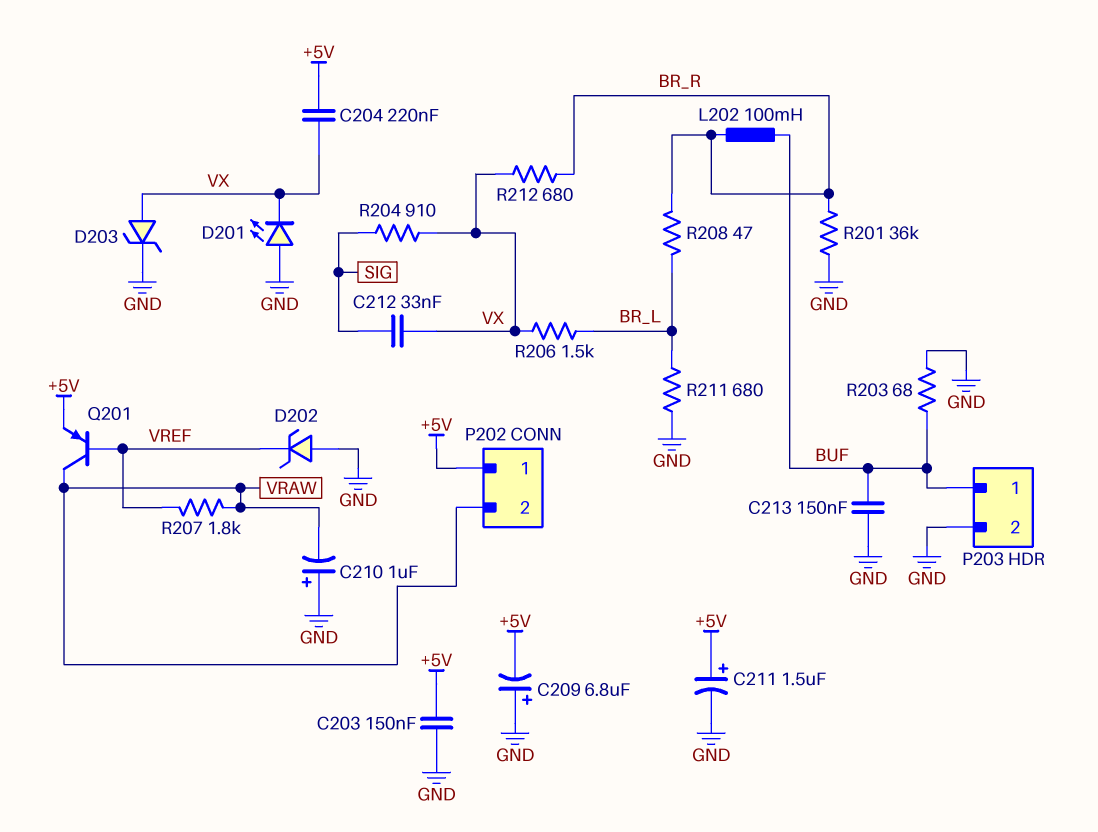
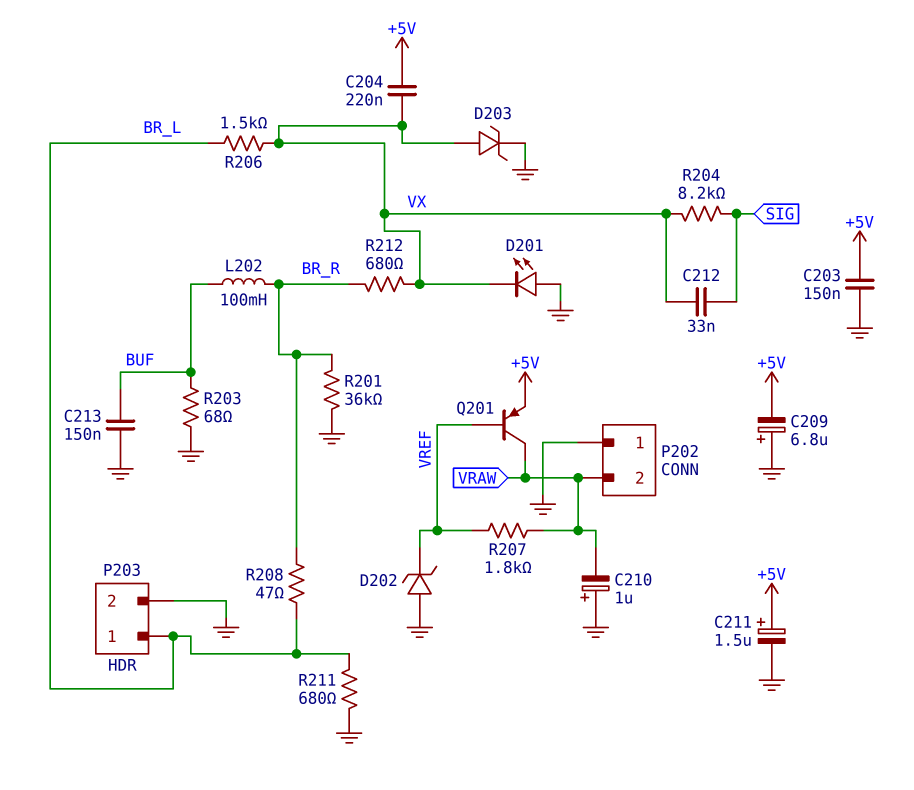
P202 pin 1: +5V -> GND
P203 pin 1: BUF -> BR_L
R204: 910 (SIG, VX) -> 8.2k (SIG, VX)

